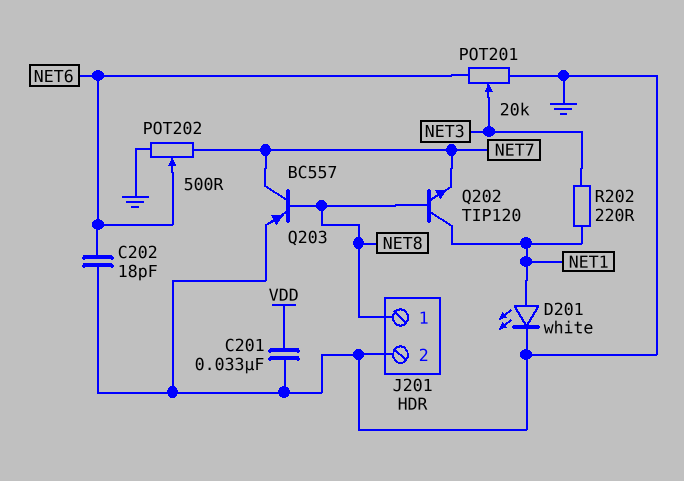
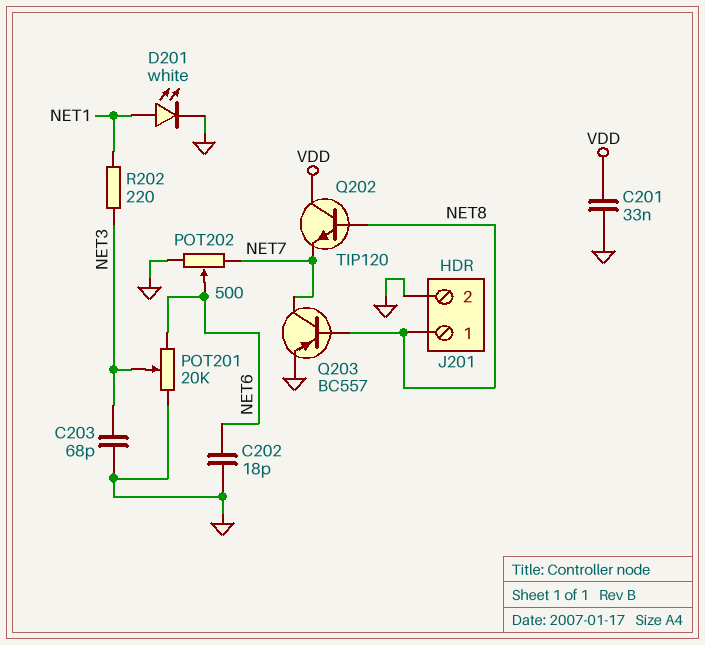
C203: none -> 68pF (GND, NET3)
Q202: NPN TIP120 (B NET8, C NET1, E NET7) -> NPN TIP120 (B NET8, C VDD, E NET7)

